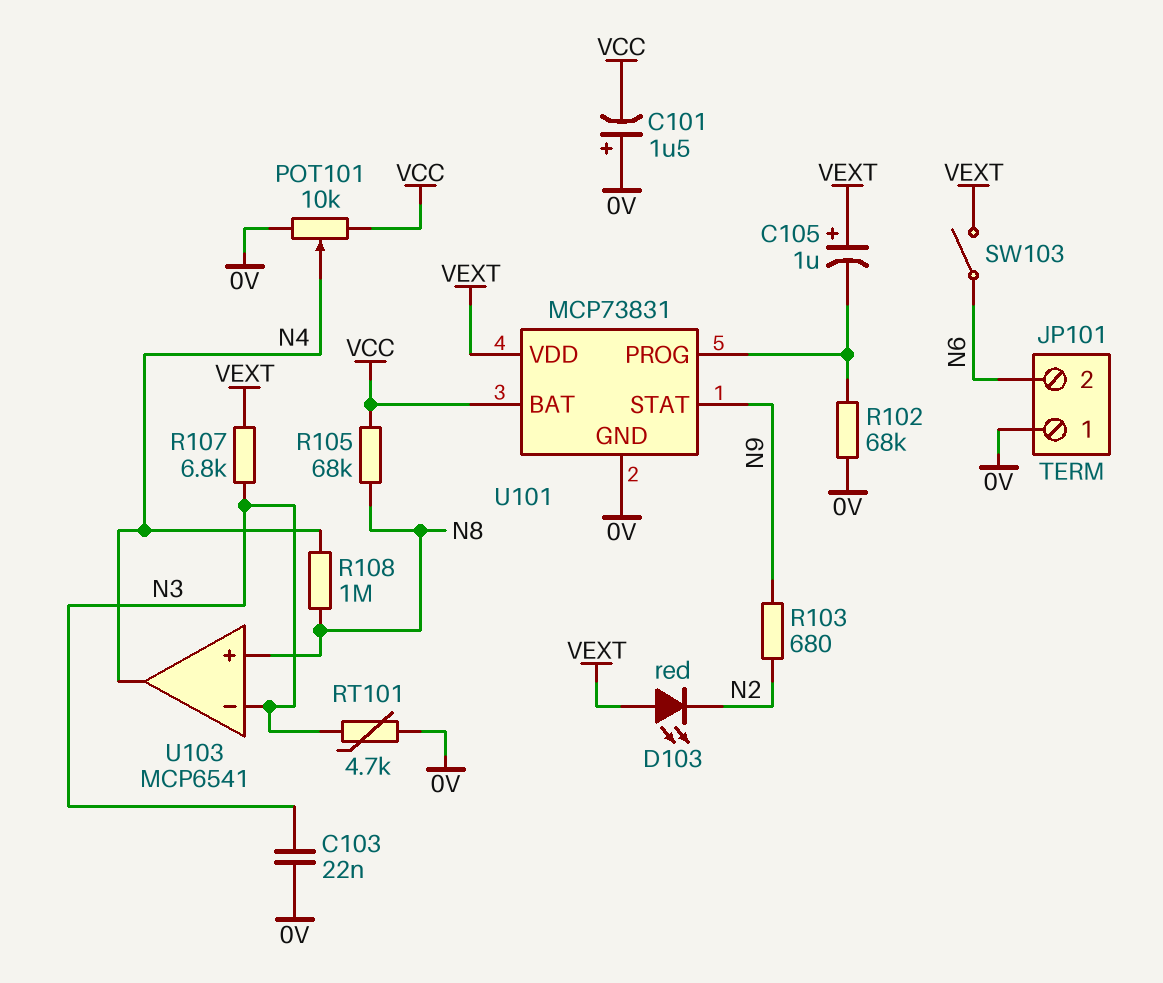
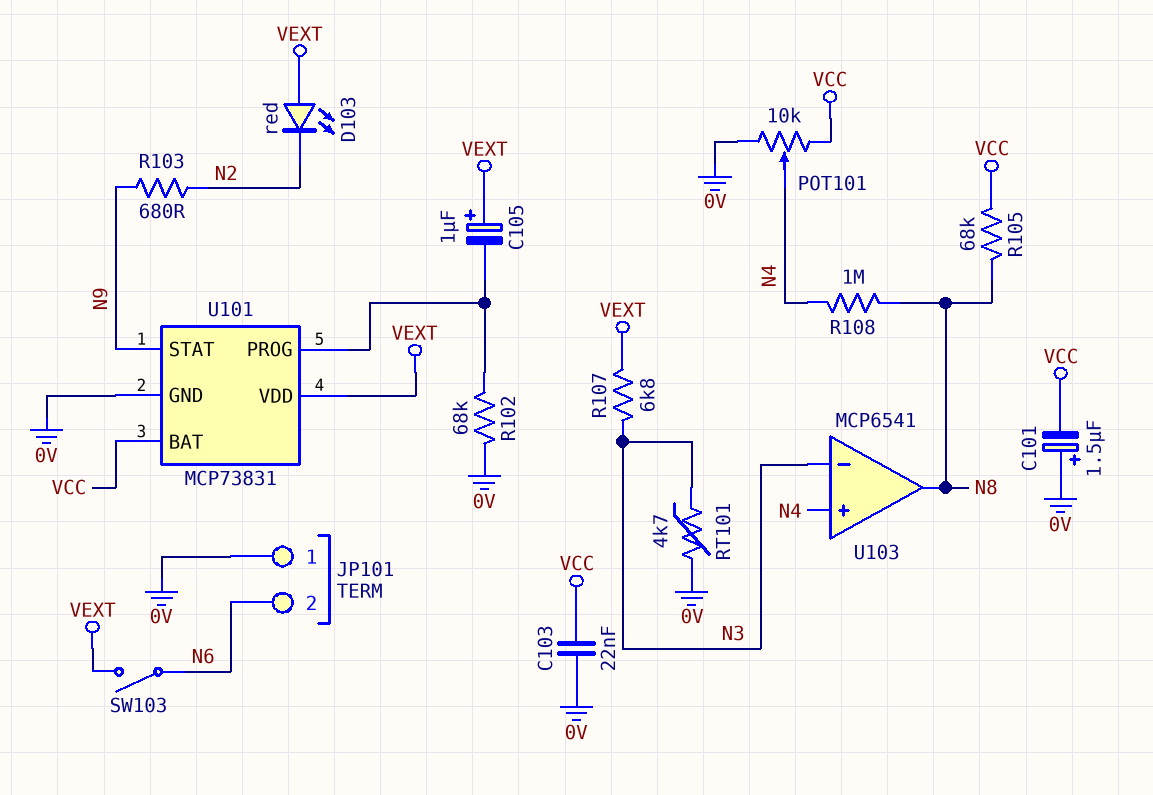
C103: 22nF (0V, N3) -> 22nF (0V, VCC)
U103 pin in+: N8 -> N4
U103 pin out: N4 -> N8

